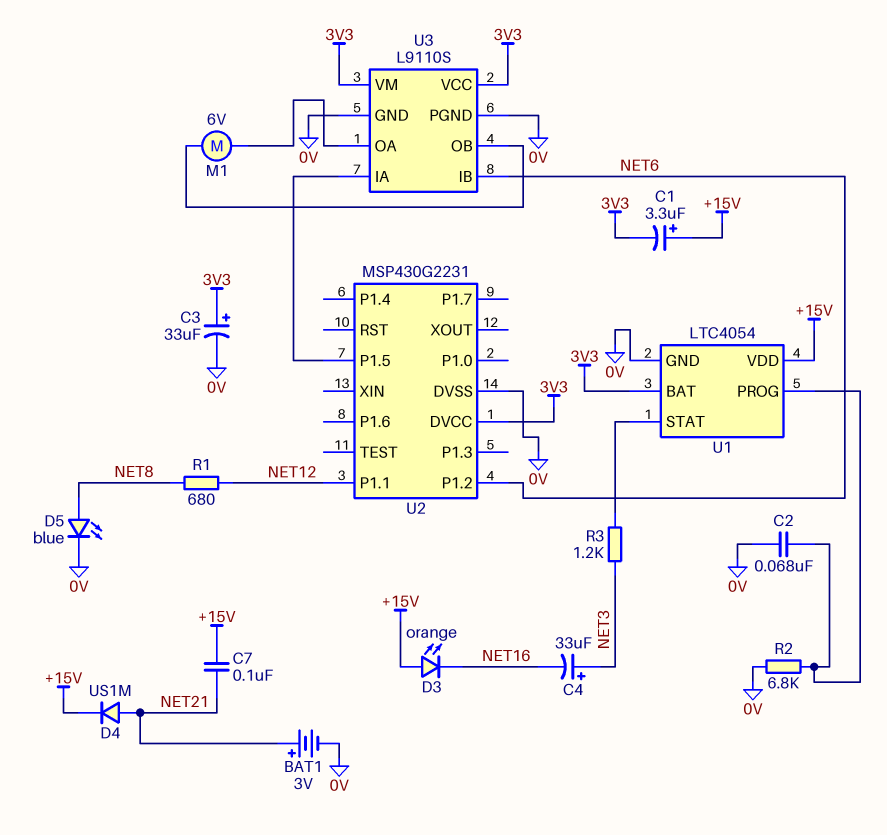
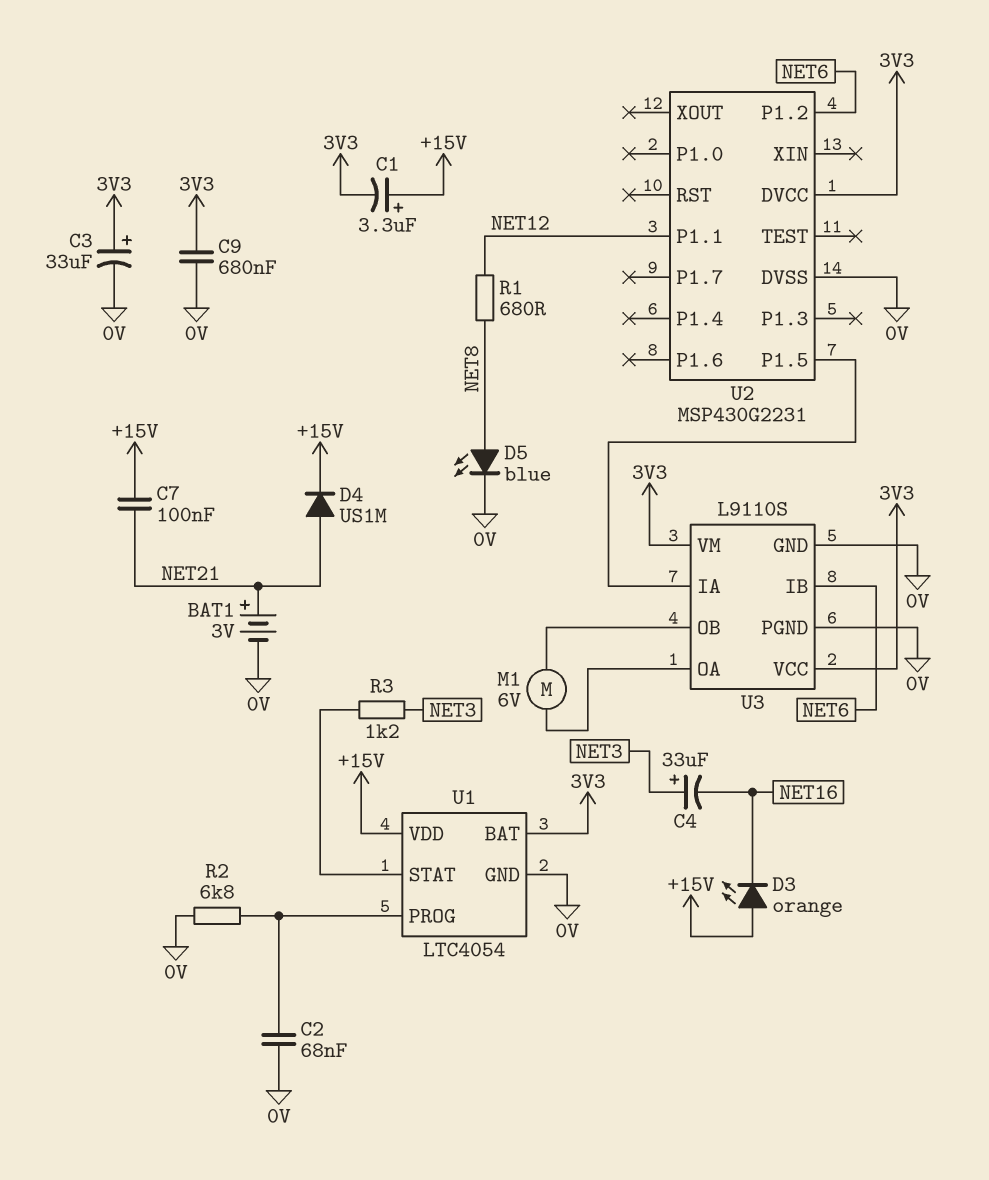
C9: none -> 680nF (0V, 3V3)

